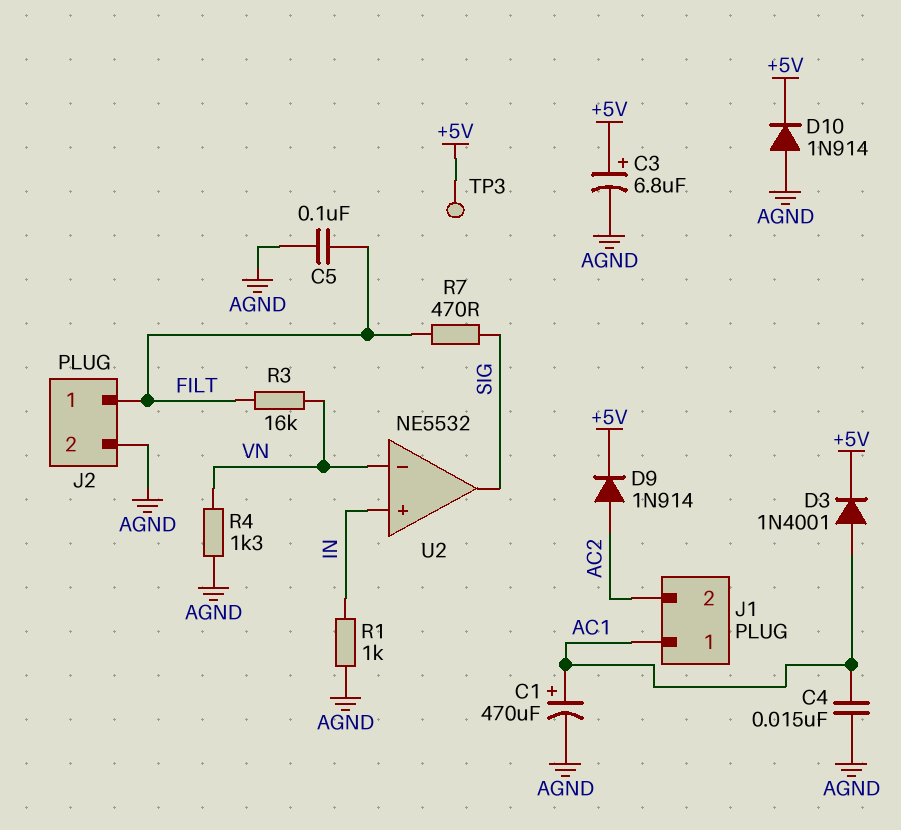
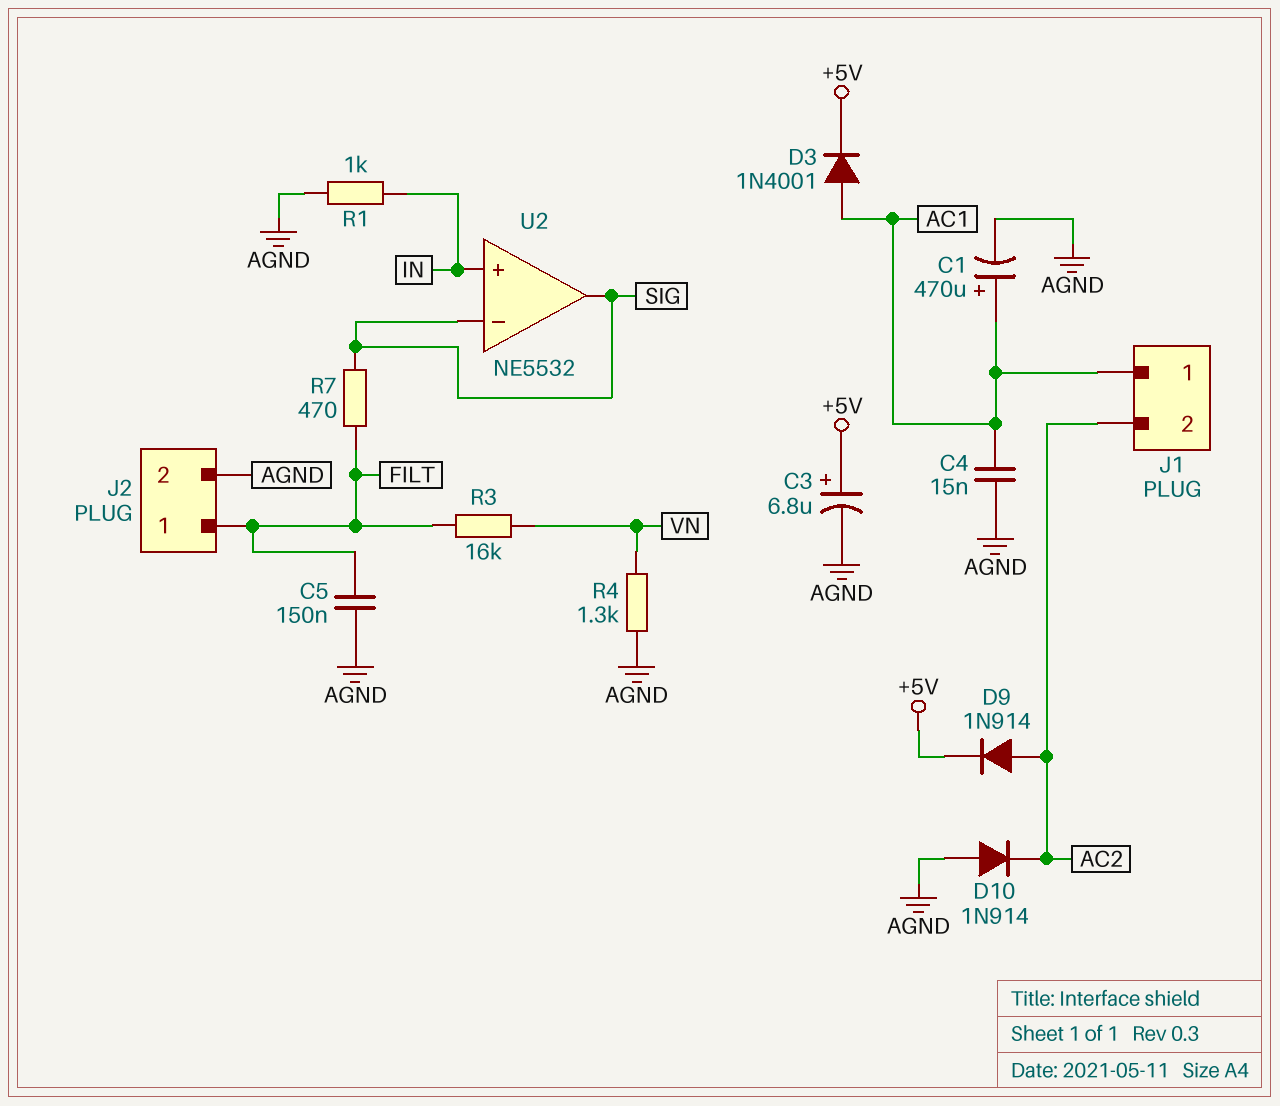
C5: 100nF (AGND, FILT) -> 150nF (AGND, FILT)
D10: diode 1N914 (A AGND, K +5V) -> diode 1N914 (A AGND, K AC2)
TP3: test point (+5V) -> none
U2 pin in-: VN -> SIG

